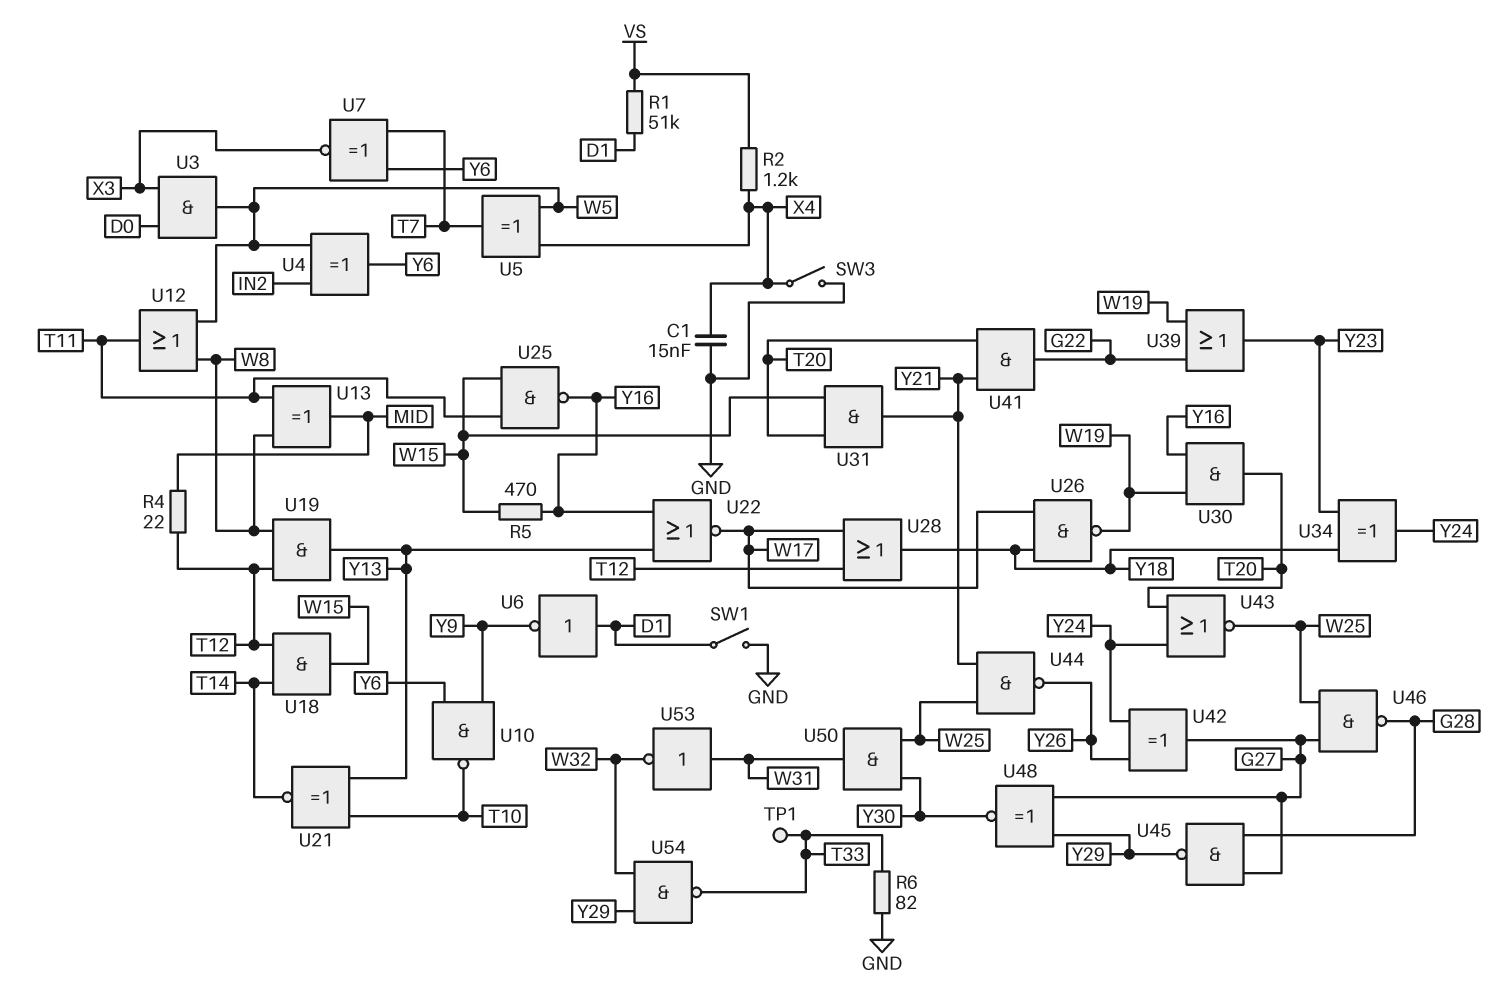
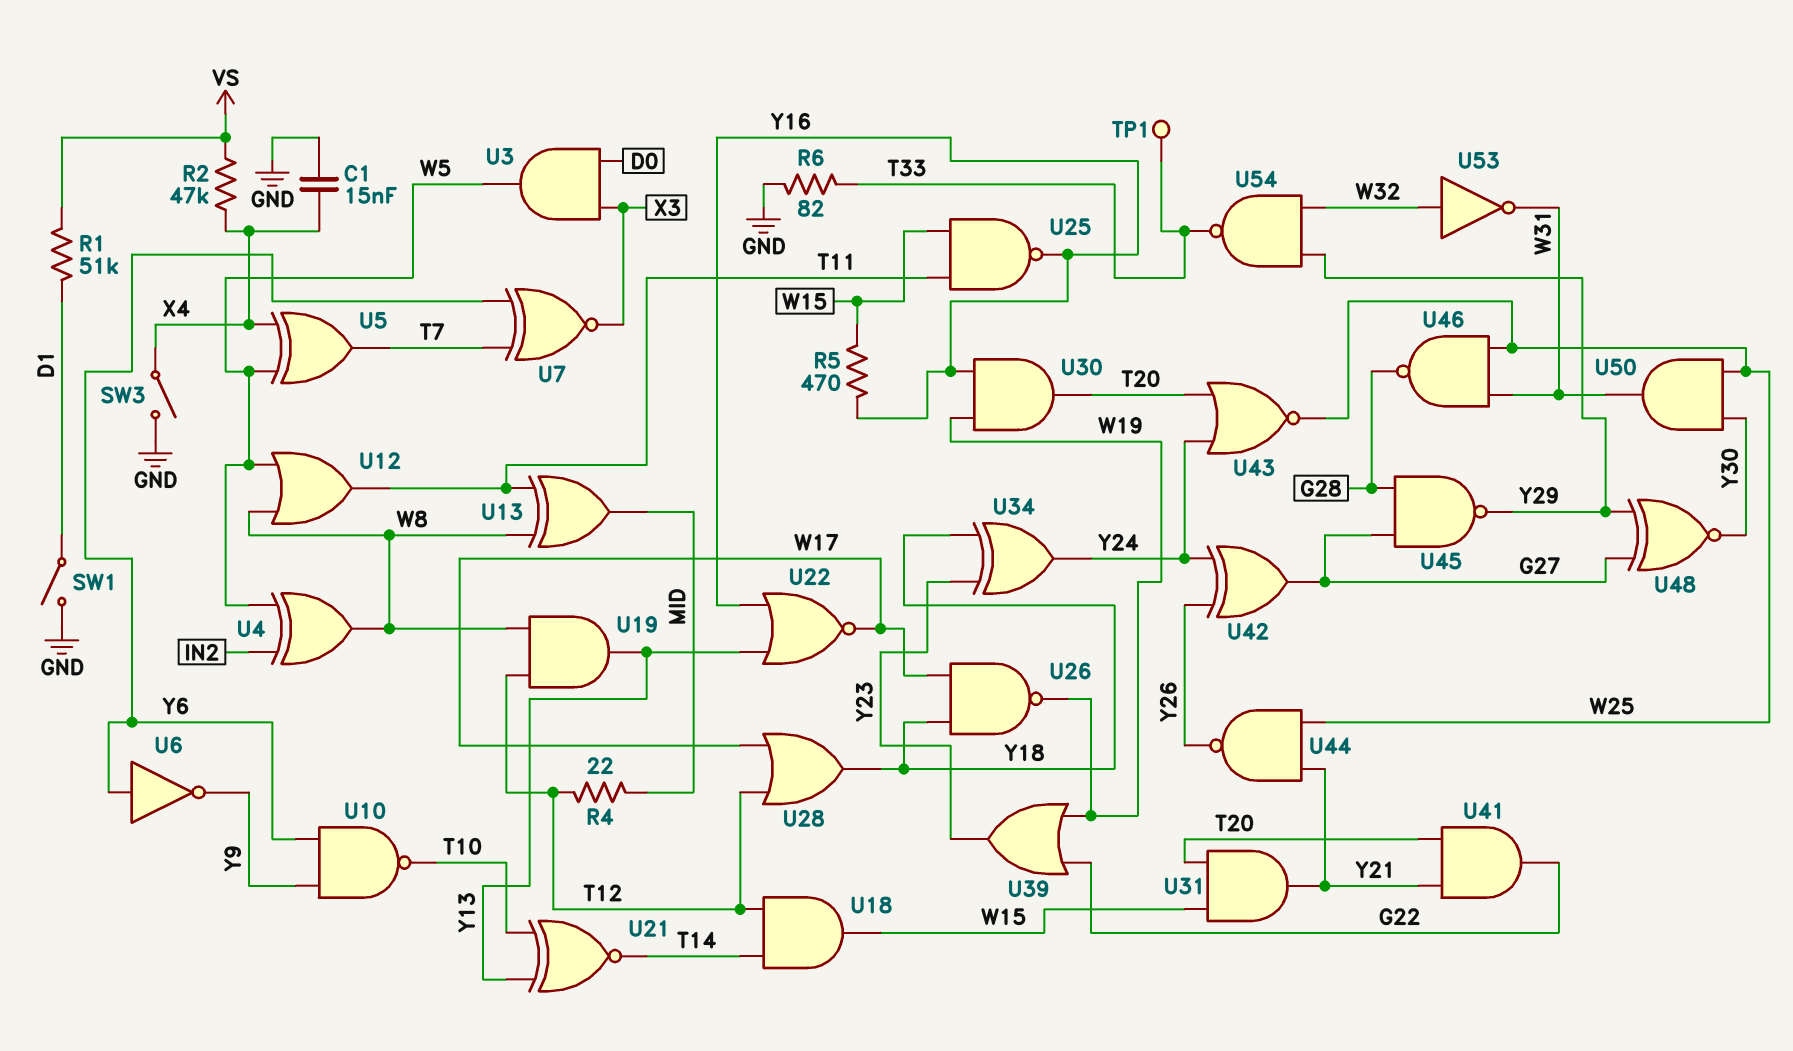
R2: 1.2k (VS, X4) -> 47k (VS, X4)
U4: XOR (in IN2, in W5, out Y6) -> XOR (in IN2, in W5, out W8)
U6: NOT (in D1, out Y9) -> NOT (in Y6, out Y9)
U46: NAND (in G27, in W25, out G28) -> NAND (in W25, in W31, out G28)
U53: NOT (in W31, out W32) -> NOT (in W32, out W31)

